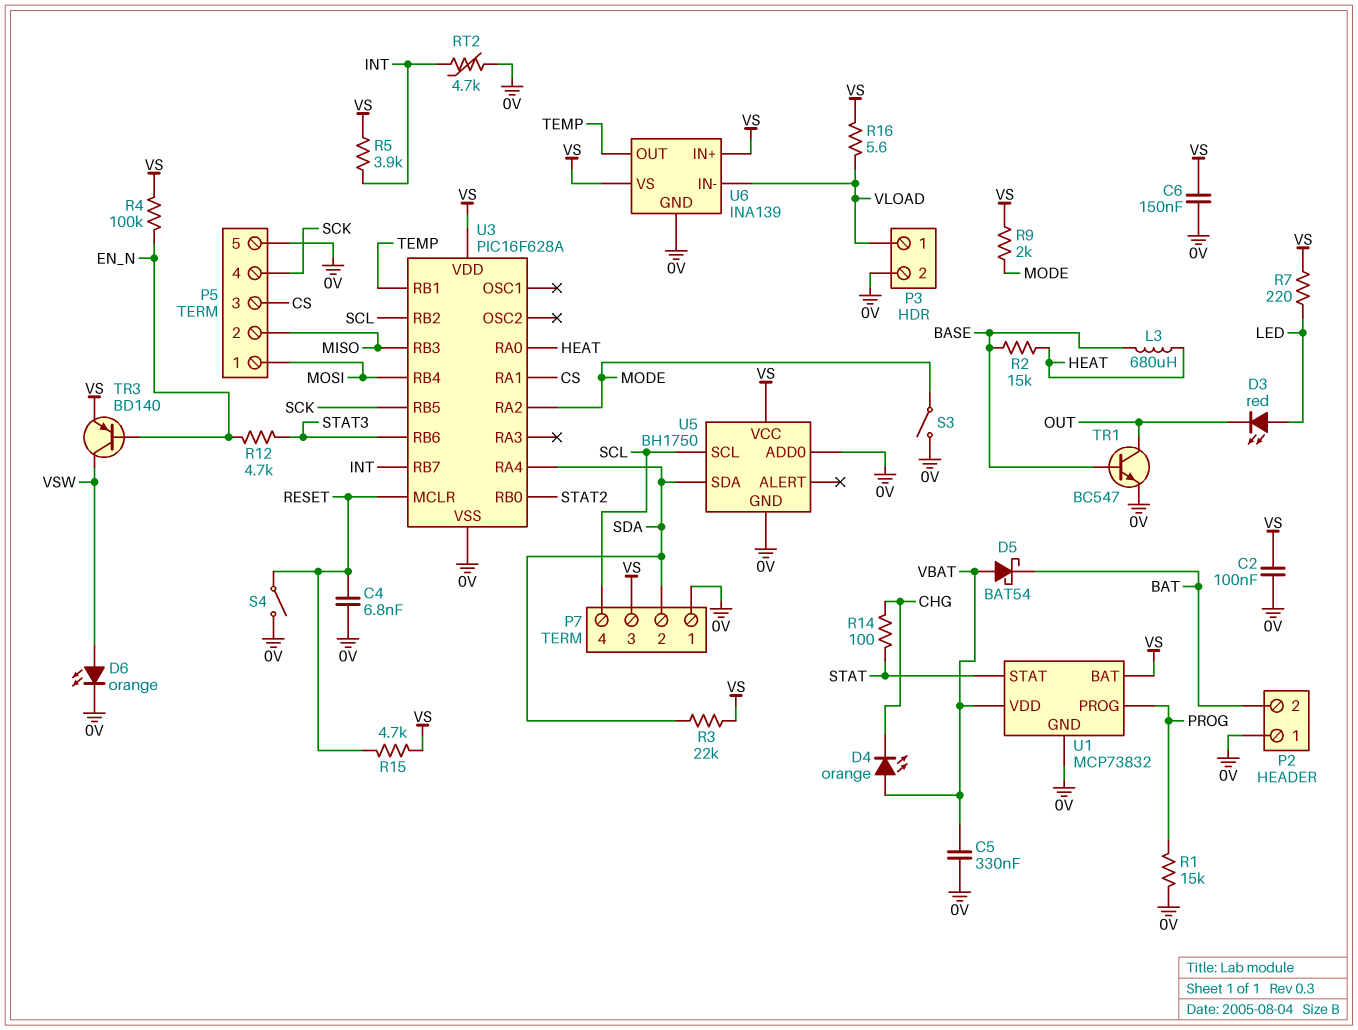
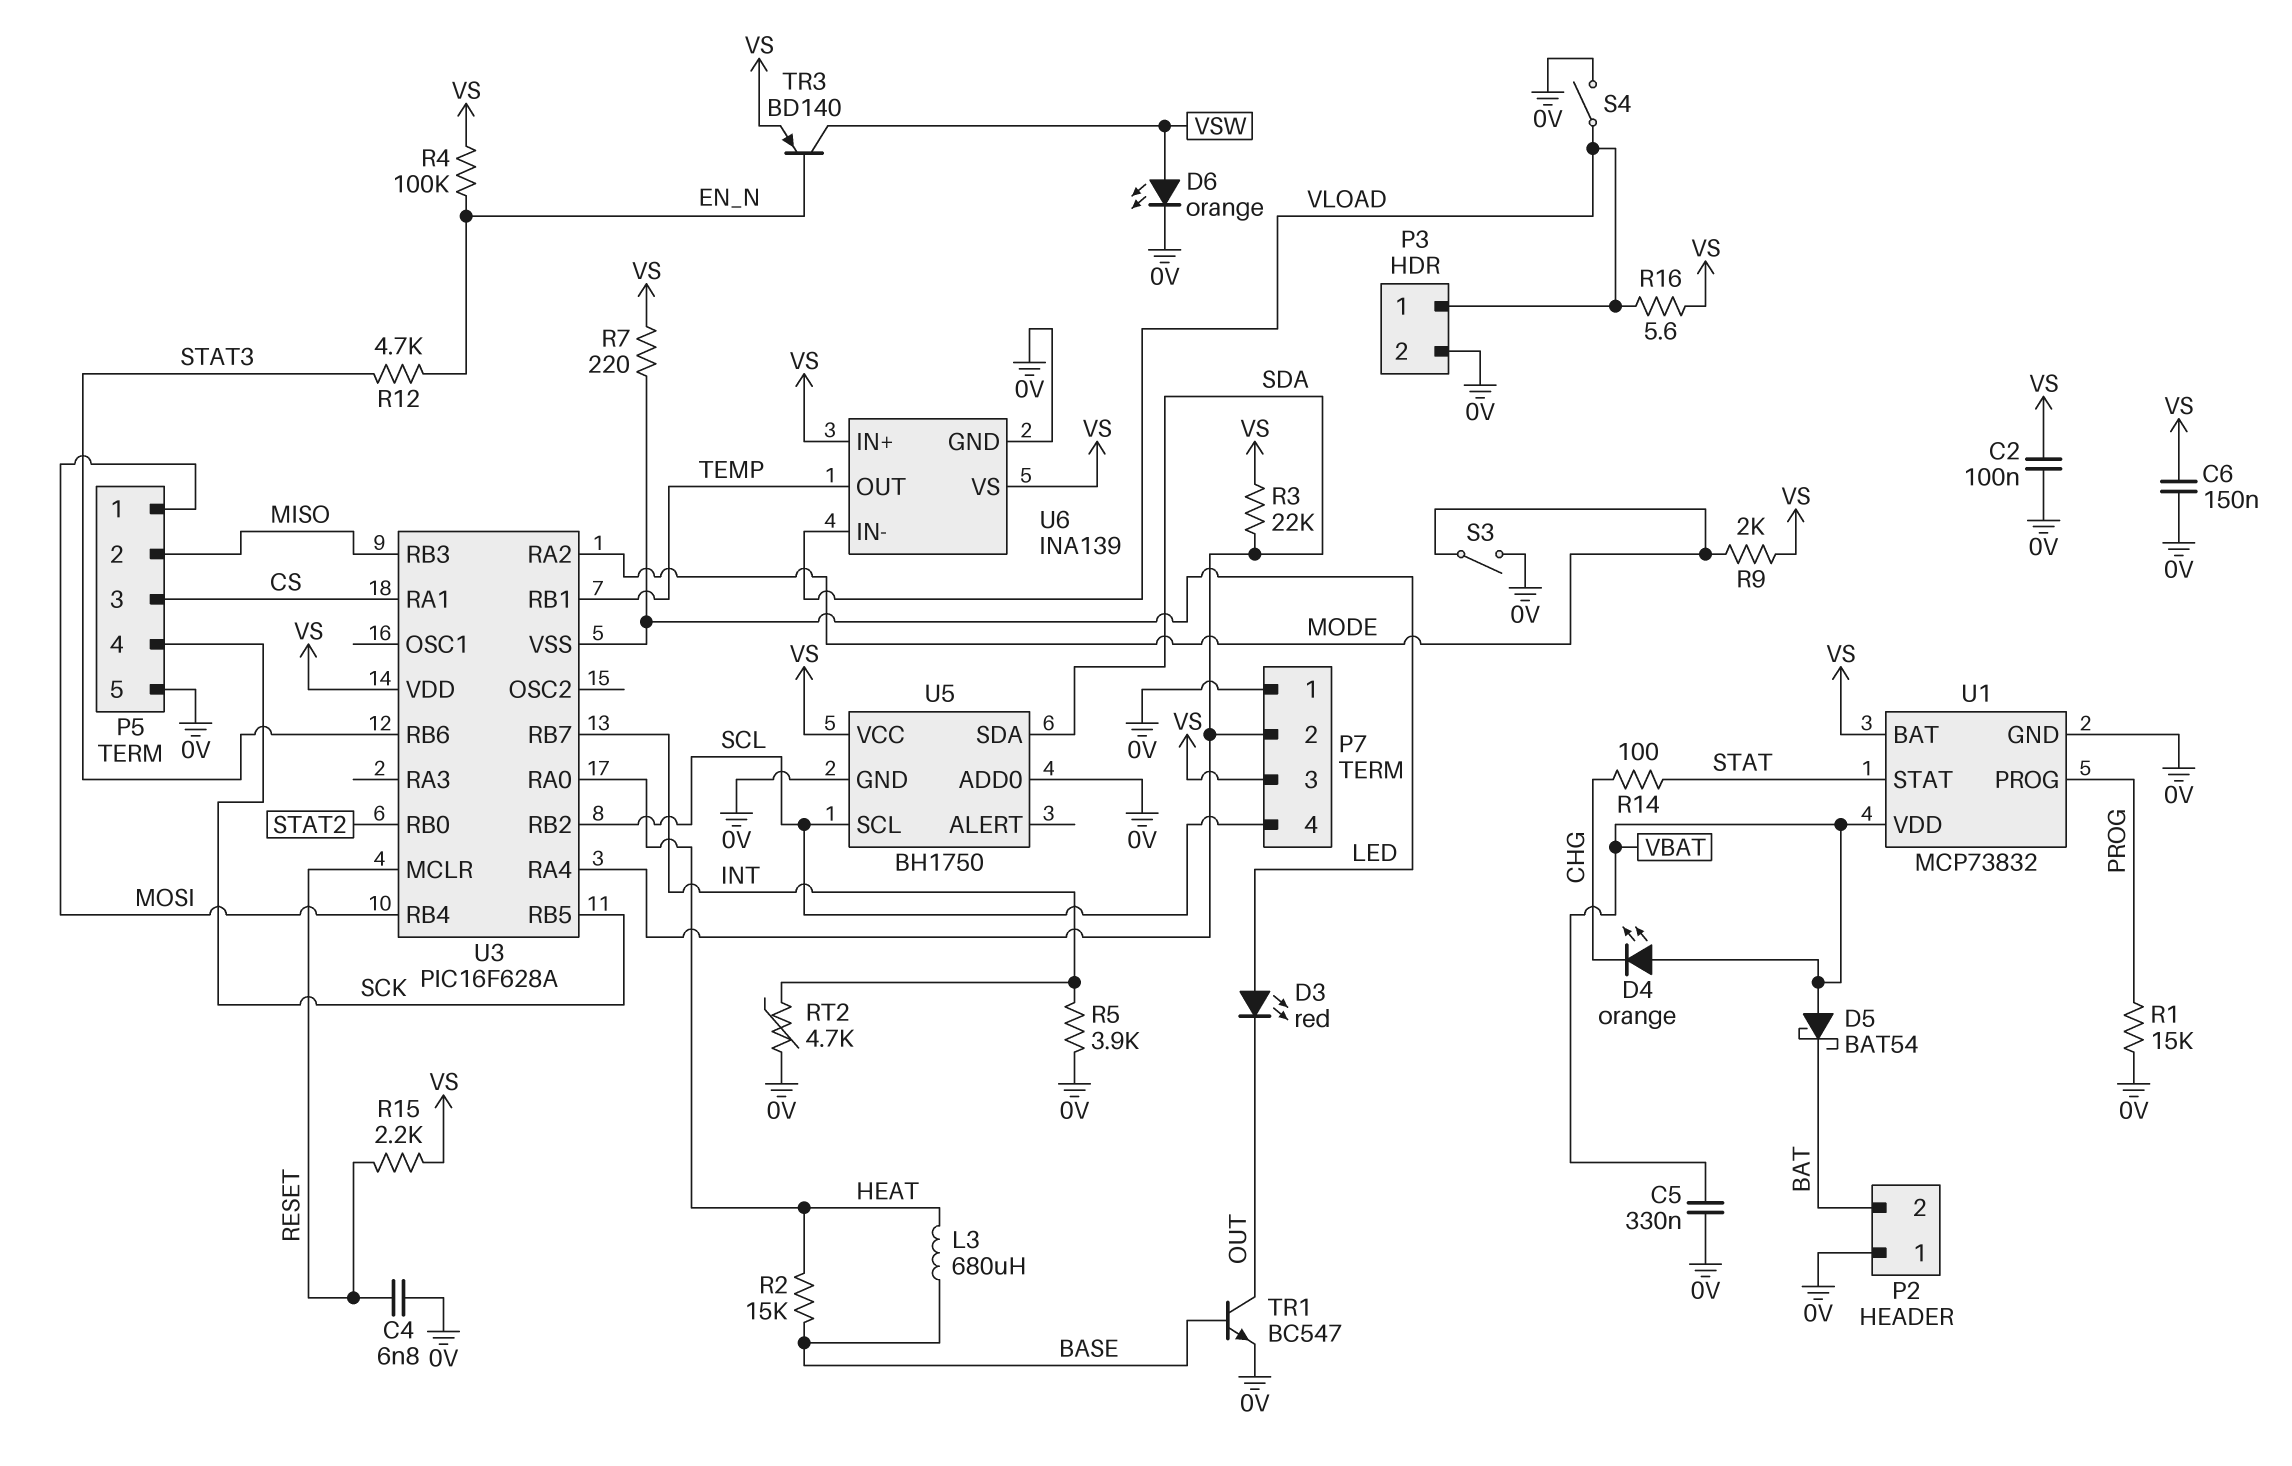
R5: 3.9k (INT, VS) -> 3.9k (0V, INT)
R15: 4.7k (RESET, VS) -> 2.2k (RESET, VS)
S4: switch (0V, RESET) -> switch (0V, VLOAD)
U3 pin VSS: 0V -> LED

